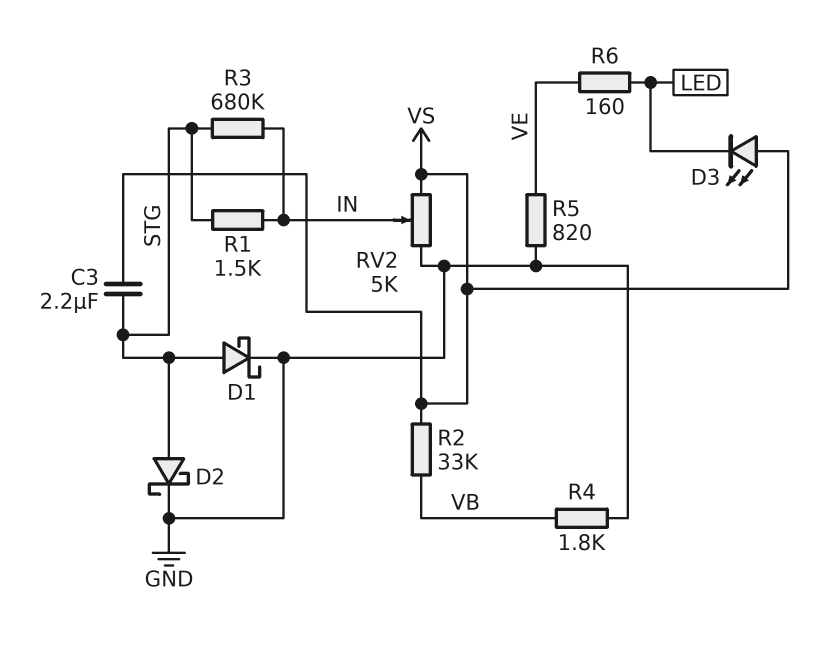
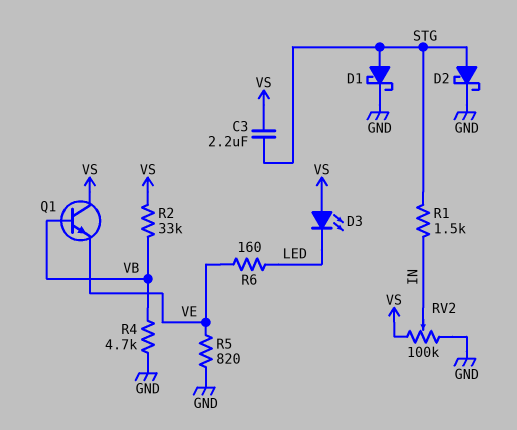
Q1: none -> NPN (B VB, C VS, E VE)
R3: 680k (IN, STG) -> none
R4: 1.8k (GND, VB) -> 4.7k (GND, VB)
RV2: 5k (GND, VS, wiper IN) -> 100k (GND, VS, wiper IN)

